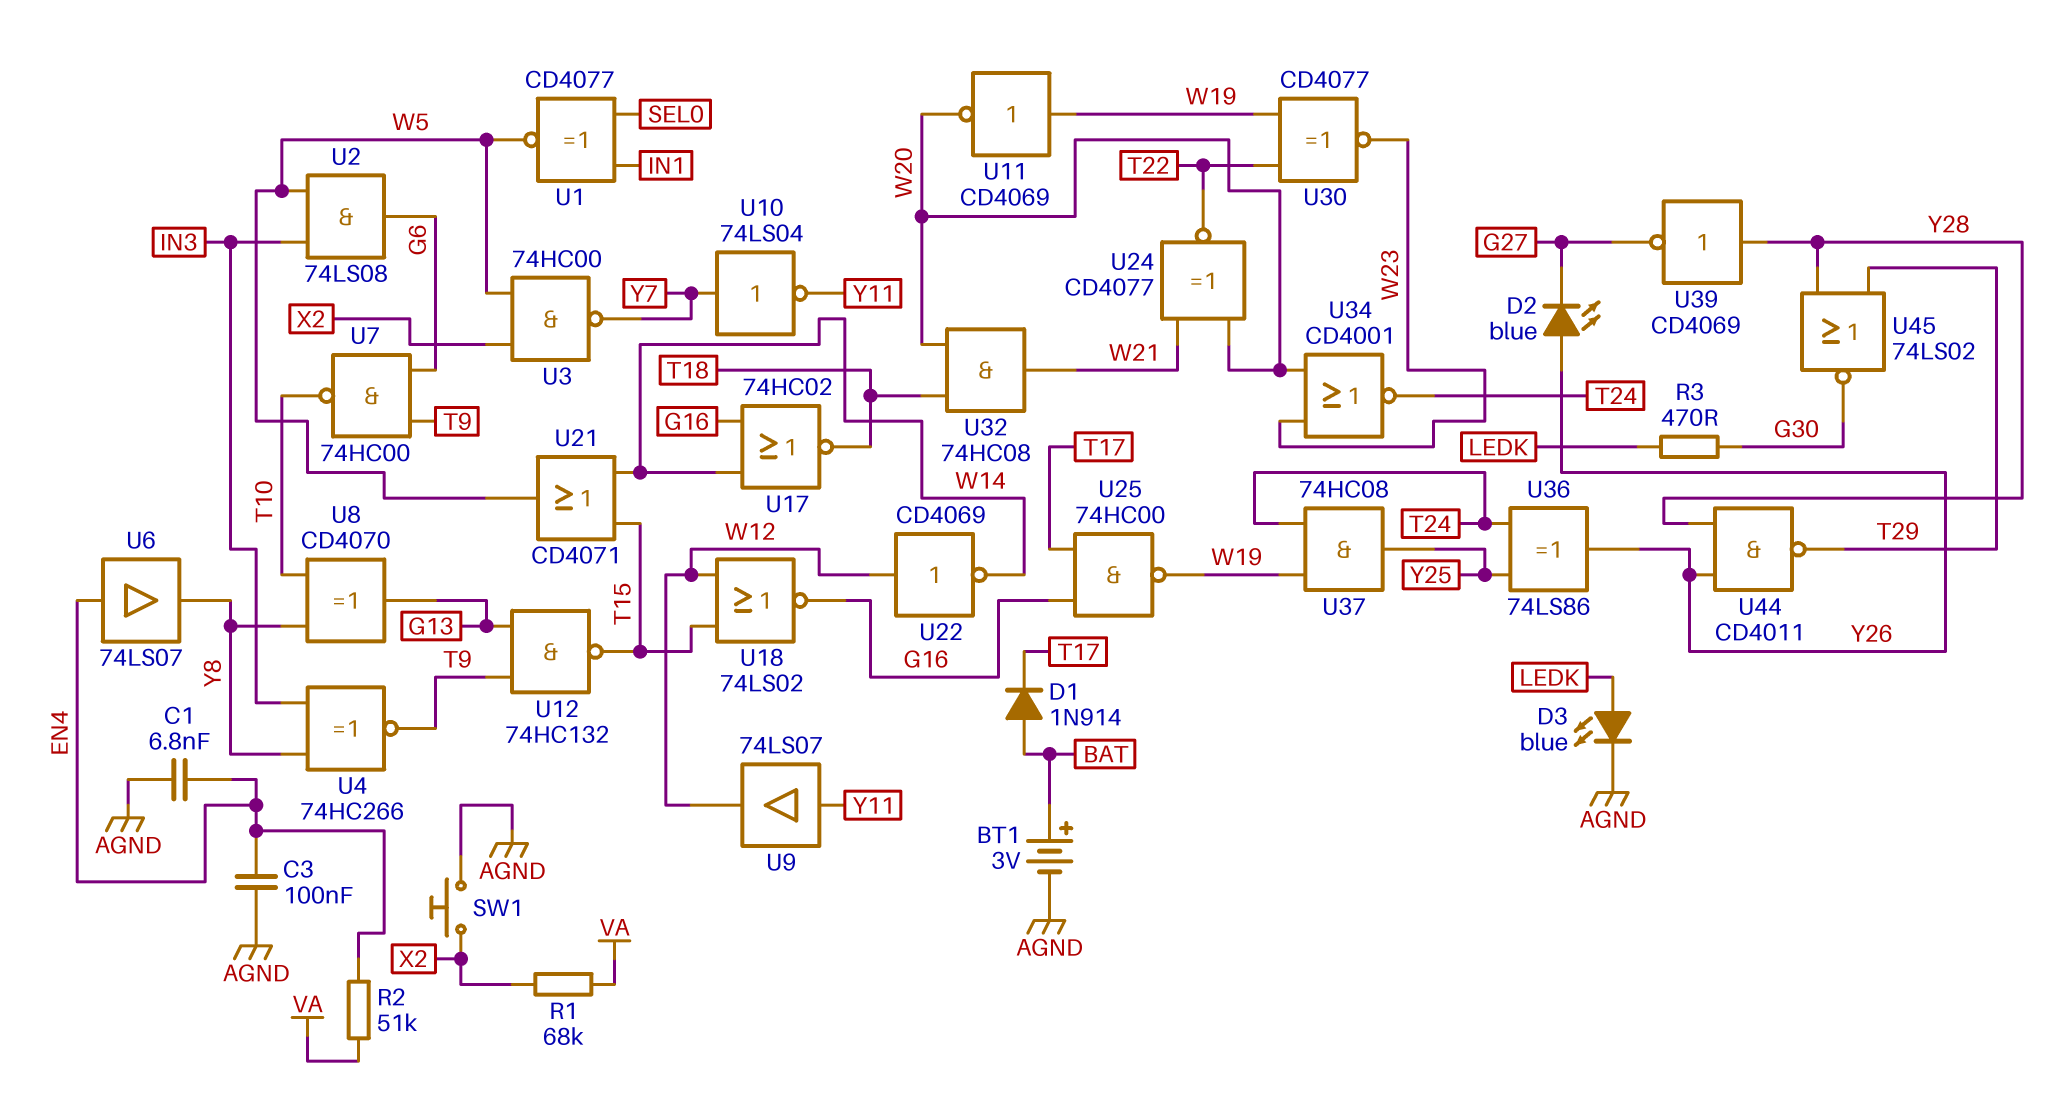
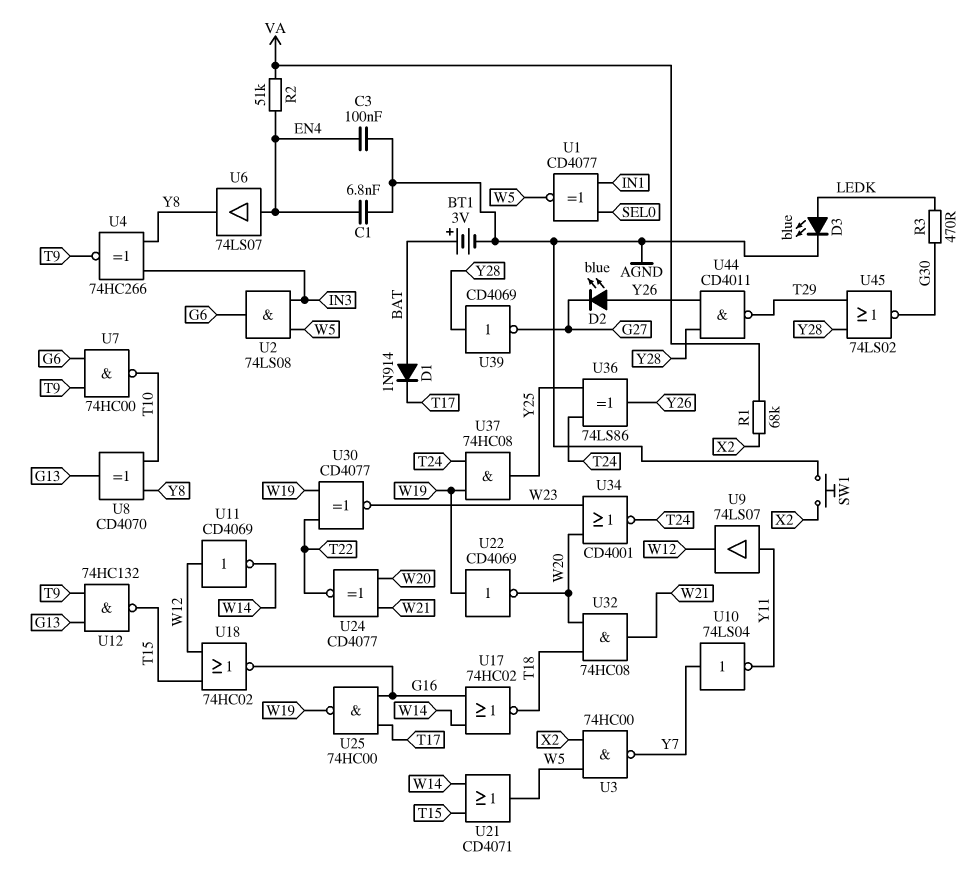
U11: NOT CD4069 (in W19, out W20) -> NOT CD4069 (in W12, out W14)
U18: NOR 74LS02 (in T15, in W12, out G16) -> NOR 74HC02 (in T15, in W12, out G16)
U22: NOT CD4069 (in W12, out W14) -> NOT CD4069 (in W19, out W20)

